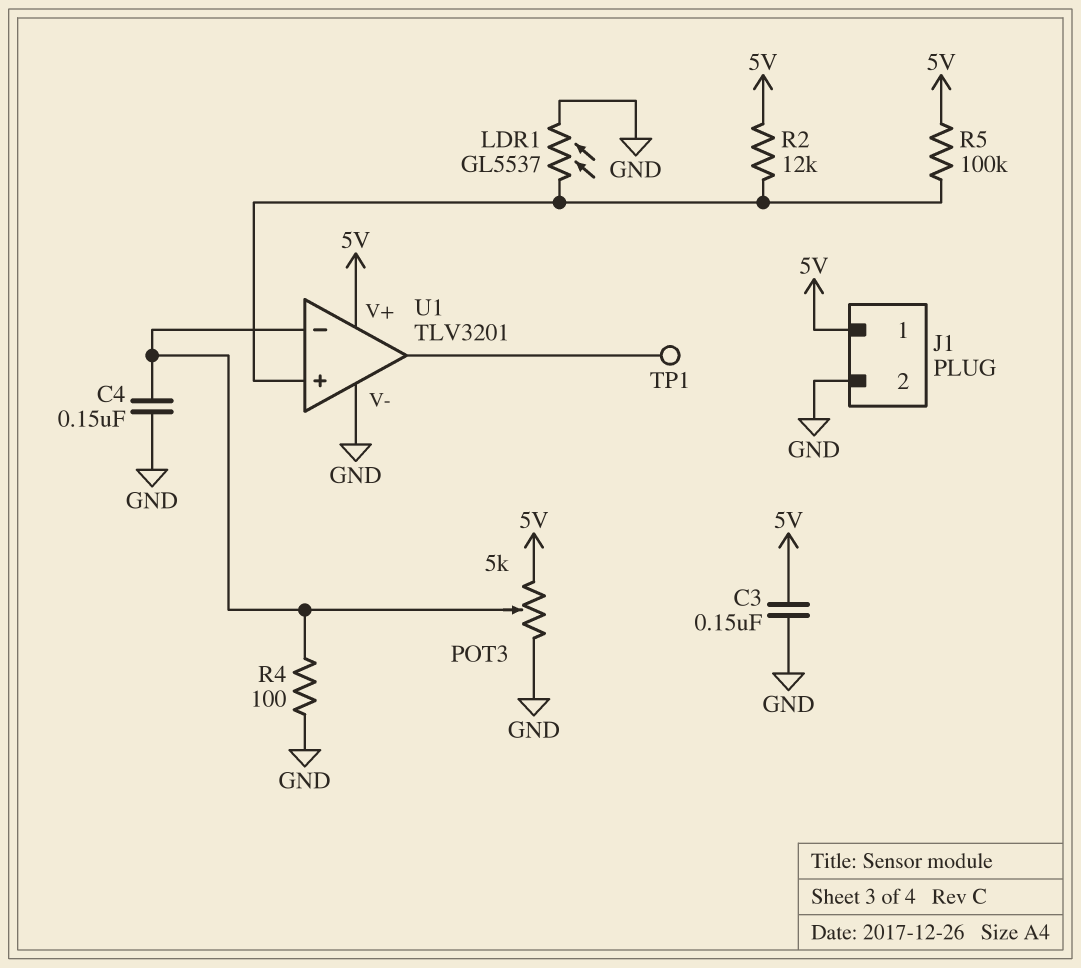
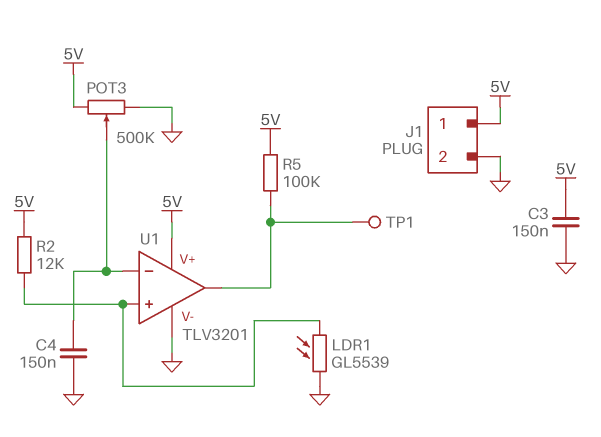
LDR1: GL5537 (GND, U1/in+) -> GL5539 (GND, U1/in+)
POT3: 5k (5V, GND, wiper U1/in-) -> 500k (5V, GND, wiper U1/in-)
R4: 100 (GND, U1/in-) -> none
R5: 100k (5V, U1/in+) -> 100k (5V, U1/out)

